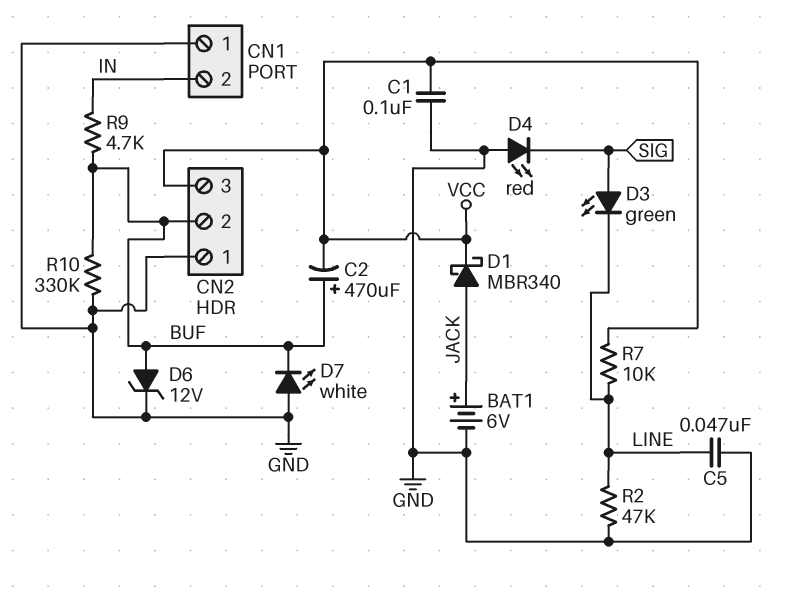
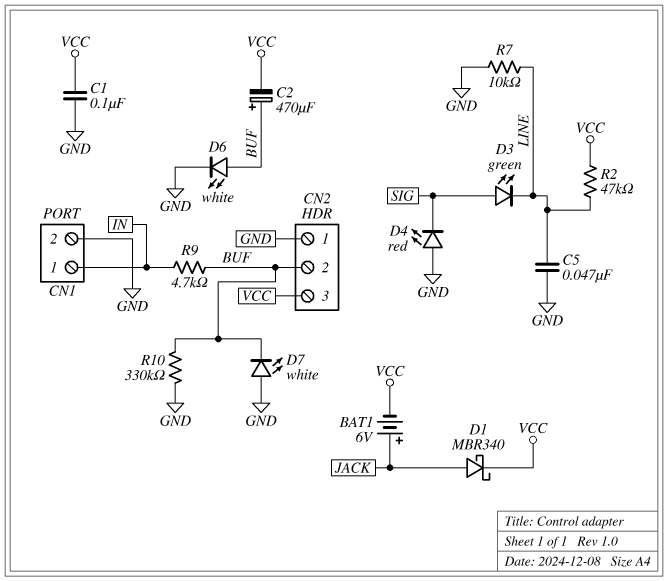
BAT1: 6V (plus JACK, minus GND) -> 6V (plus JACK, minus VCC)
CN1 pin 1: GND -> IN
CN1 pin 2: IN -> GND
D6: zener 12V (A BUF, K GND) -> LED white (A BUF, K GND)
R2: 47k (GND, LINE) -> 47k (LINE, VCC)
R7: 10k (LINE, VCC) -> 10k (GND, LINE)

